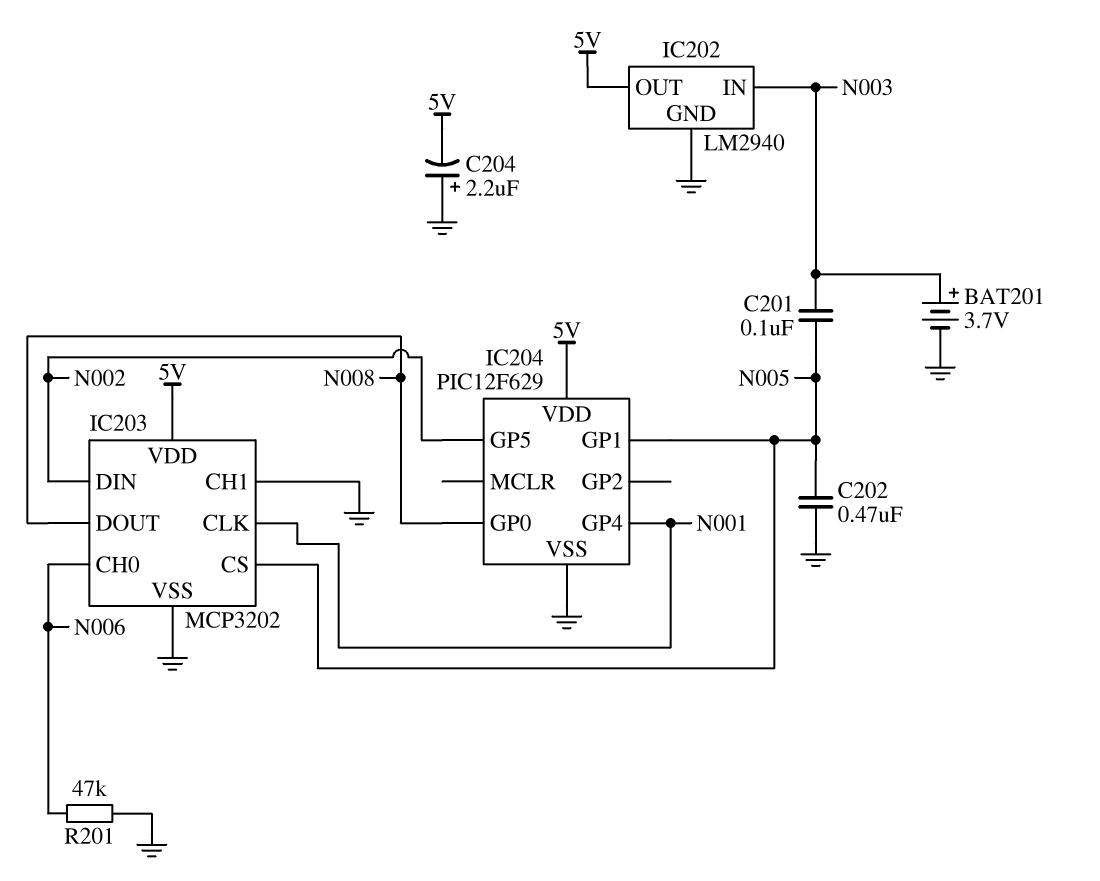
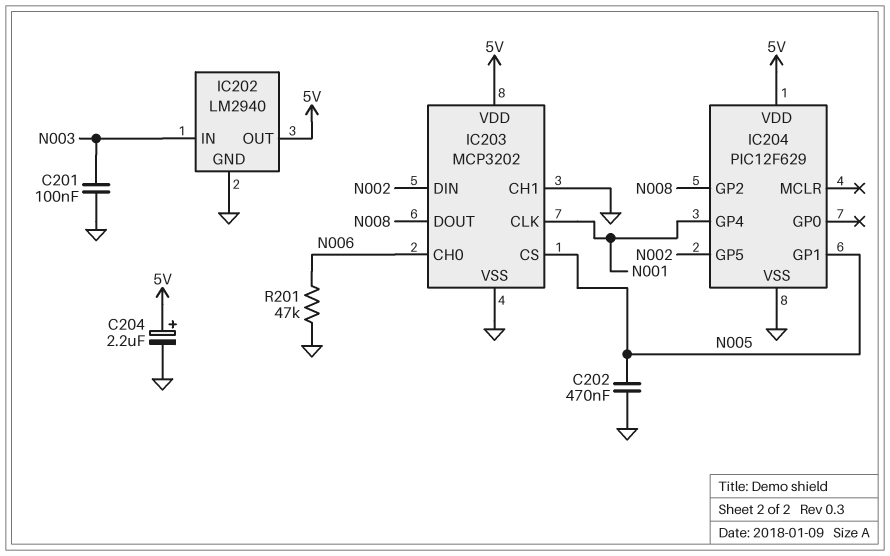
BAT201: 3.7V (plus N003, minus GND) -> none
C201: 100nF (N003, N005) -> 100nF (GND, N003)
C204: 2.2uF (plus GND, minus 5V) -> 2.2uF (plus 5V, minus GND)
IC204 pin GP0: N008 -> none
IC204 pin GP2: none -> N008

